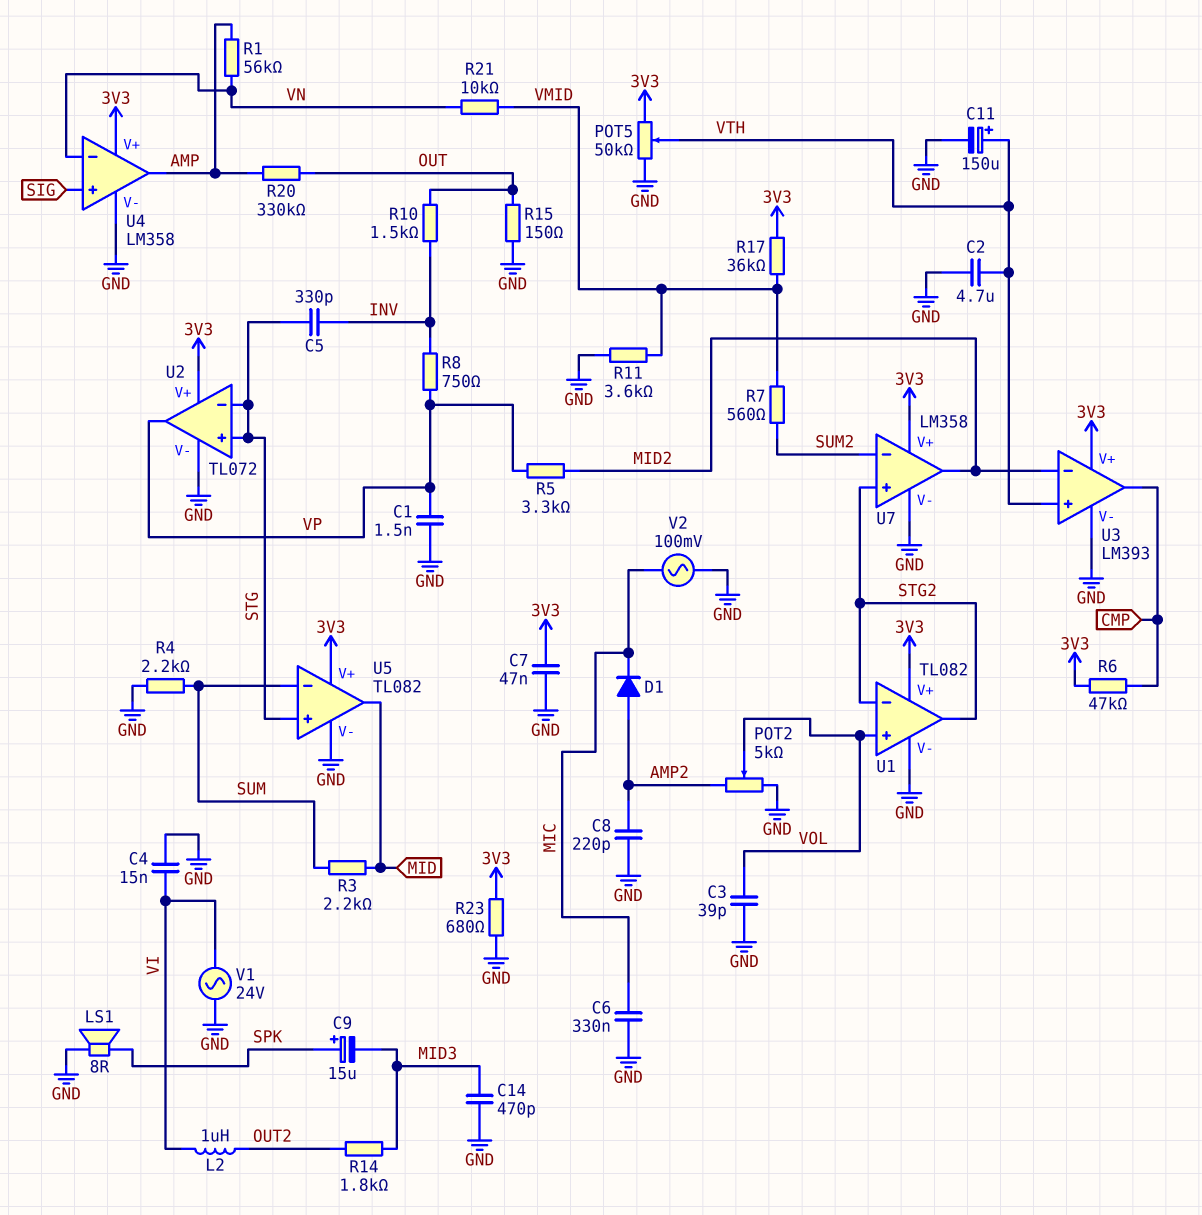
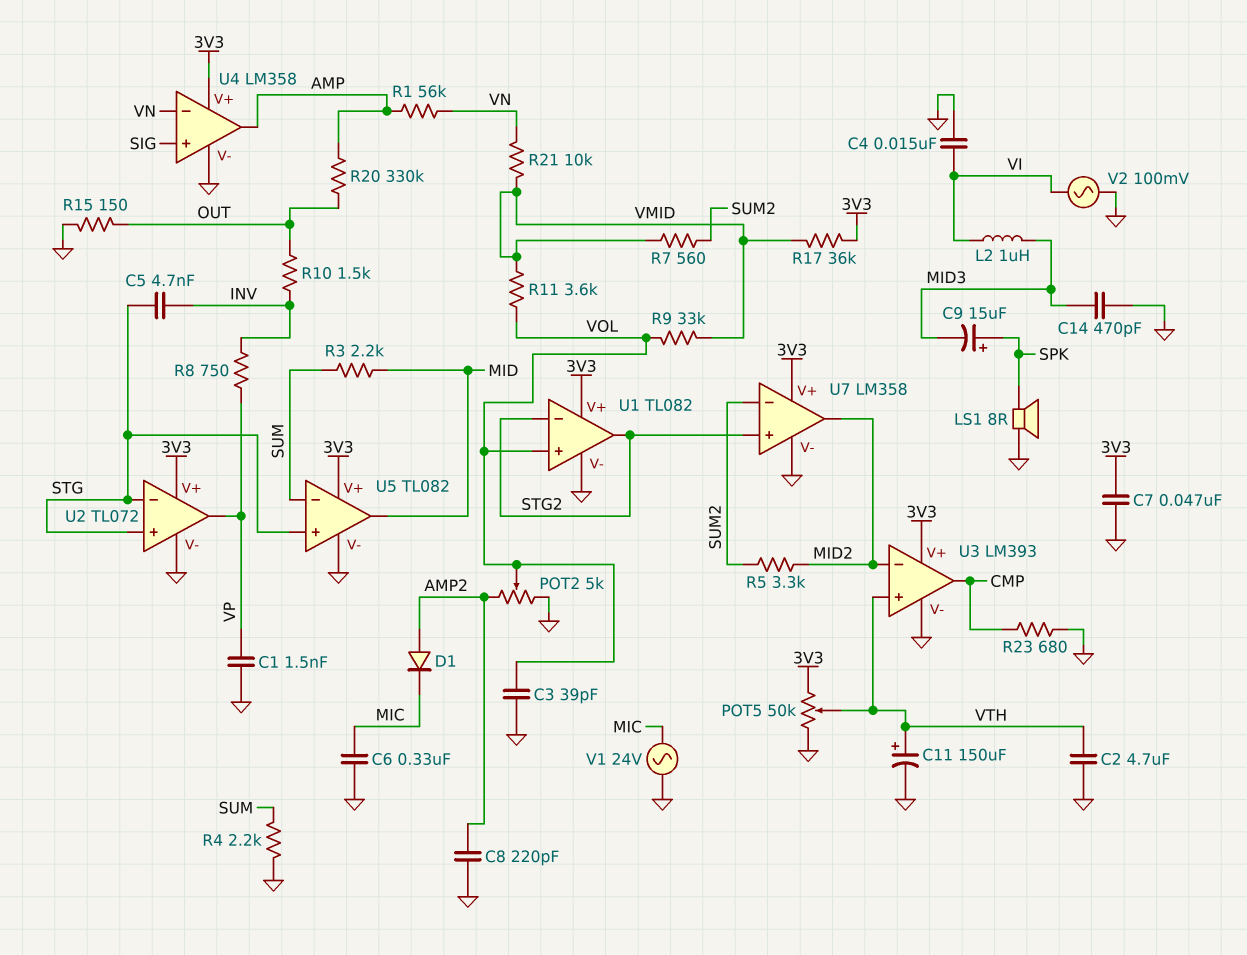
C5: 330pF (INV, STG) -> 4.7nF (INV, STG)
L2: 1uH (OUT2, VI) -> 1uH (MID3, VI)
R5: 3.3k (MID2, VP) -> 3.3k (MID2, SUM2)
R6: 47k (3V3, CMP) -> none
R9: none -> 33k (VMID, VOL)
R11: 3.6k (GND, VMID) -> 3.6k (VMID, VOL)
R14: 1.8k (MID3, OUT2) -> none
R23: 680 (3V3, GND) -> 680 (CMP, GND)
V1: AC 24V (GND, VI) -> AC 24V (GND, MIC)
V2: AC 100mV (GND, MIC) -> AC 100mV (GND, VI)

